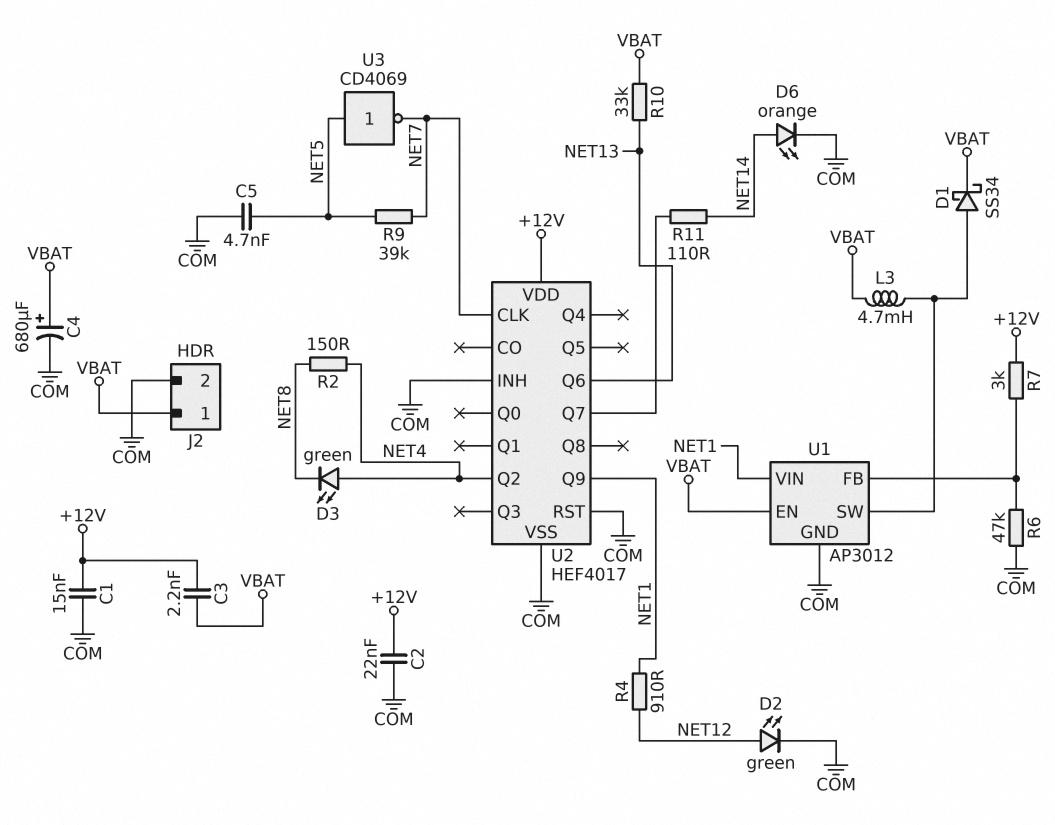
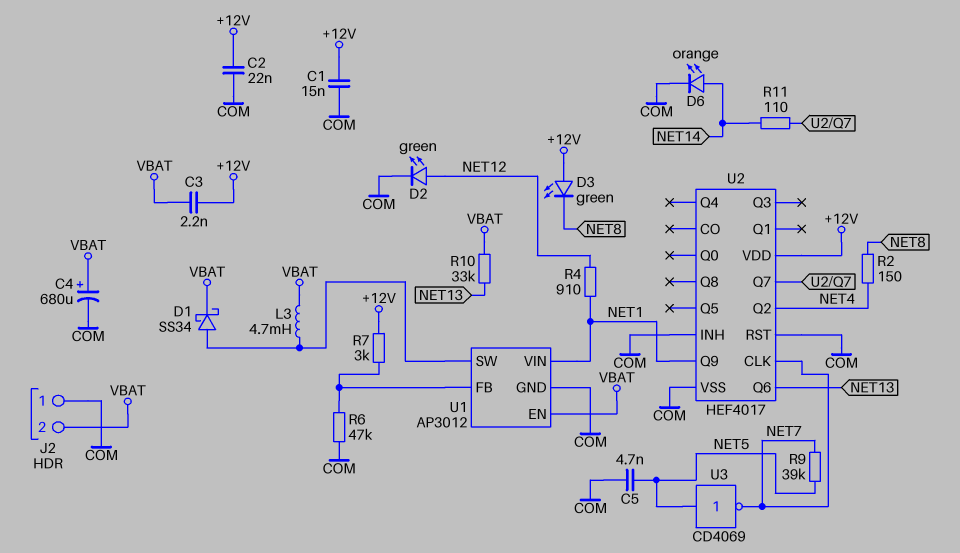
D3: LED green (A NET4, K NET8) -> LED green (A +12V, K NET8)
J2 pin 1: VBAT -> COM
J2 pin 2: COM -> VBAT

